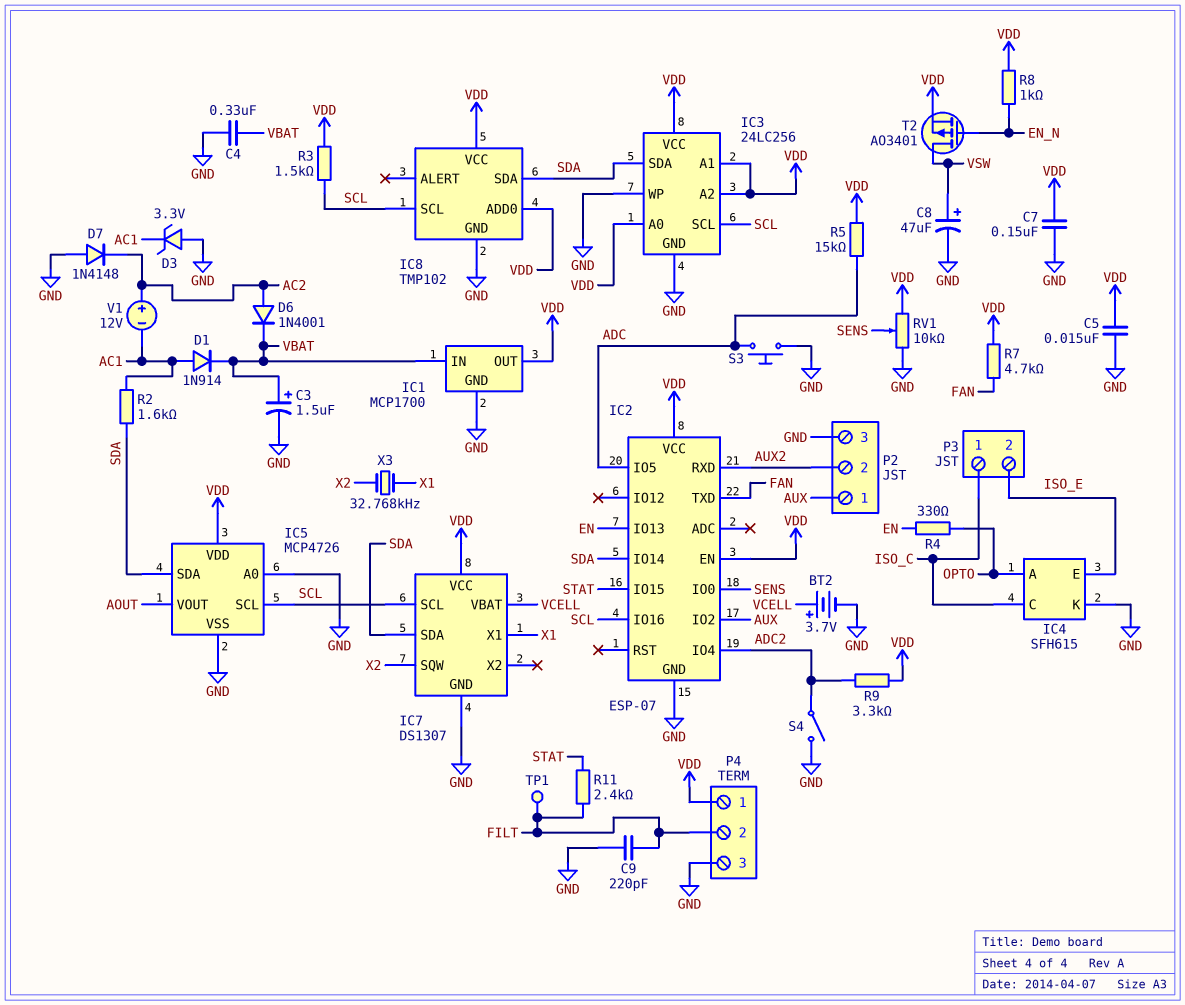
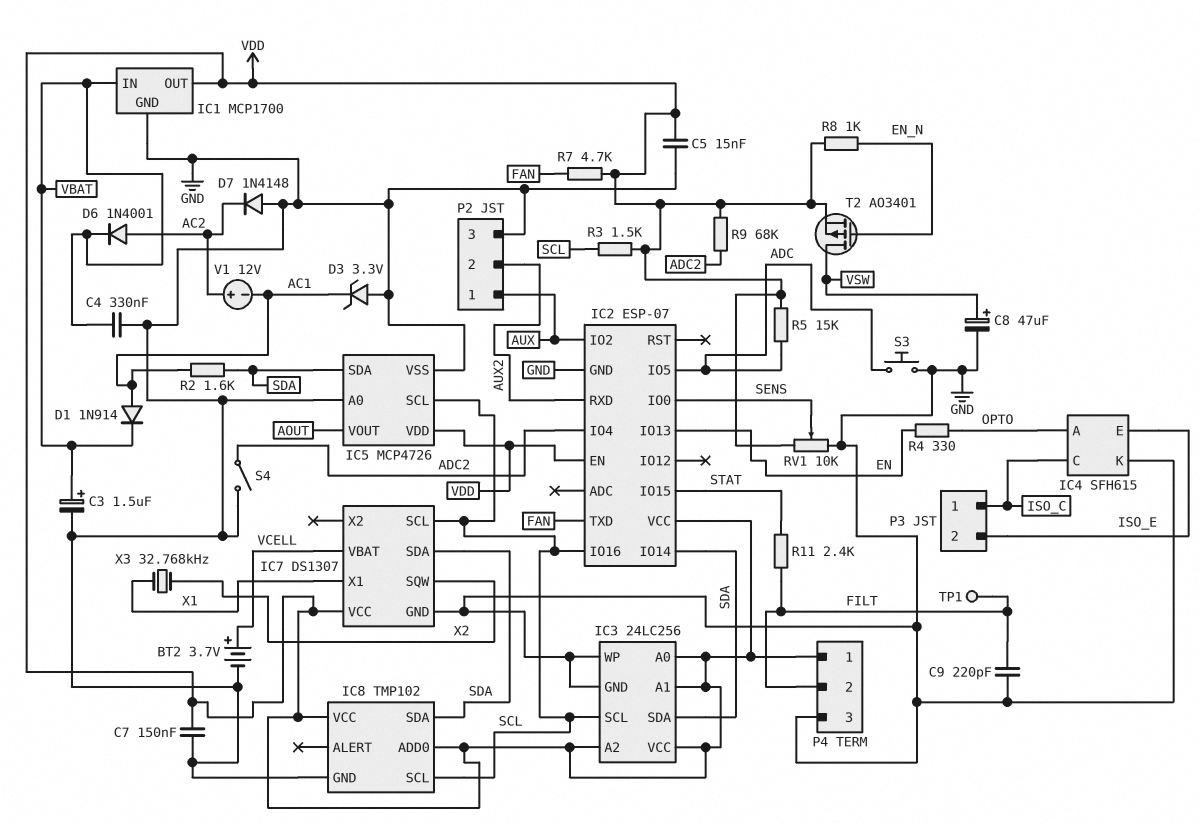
R9: 3.3k (ADC2, VDD) -> 68k (ADC2, VDD)

